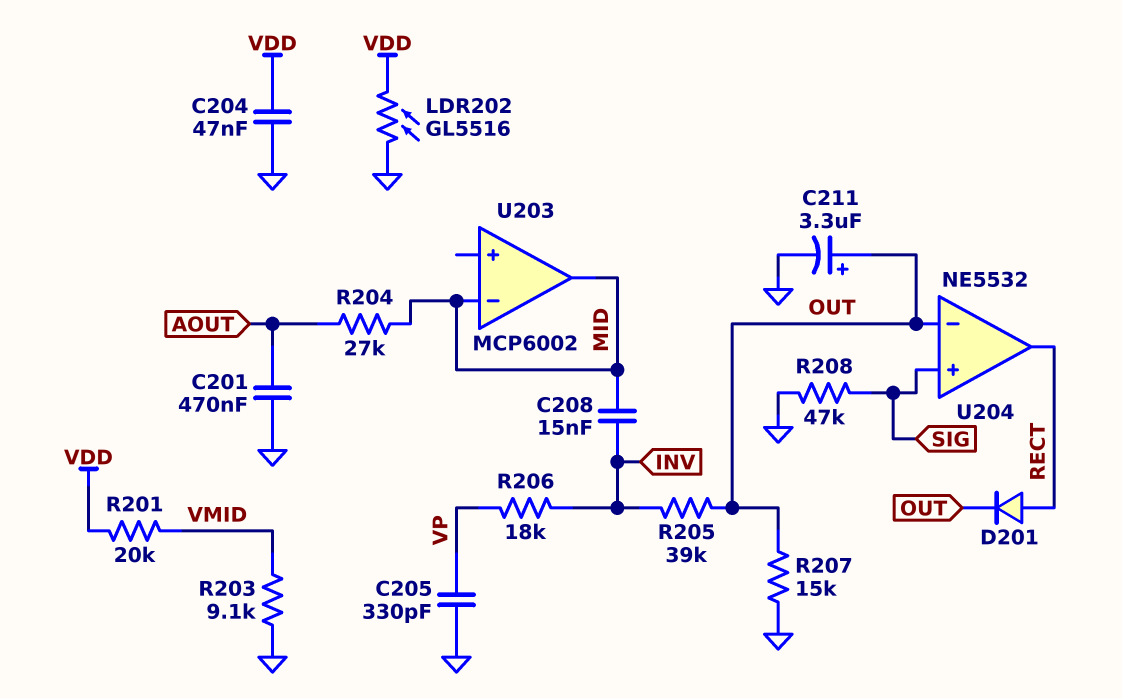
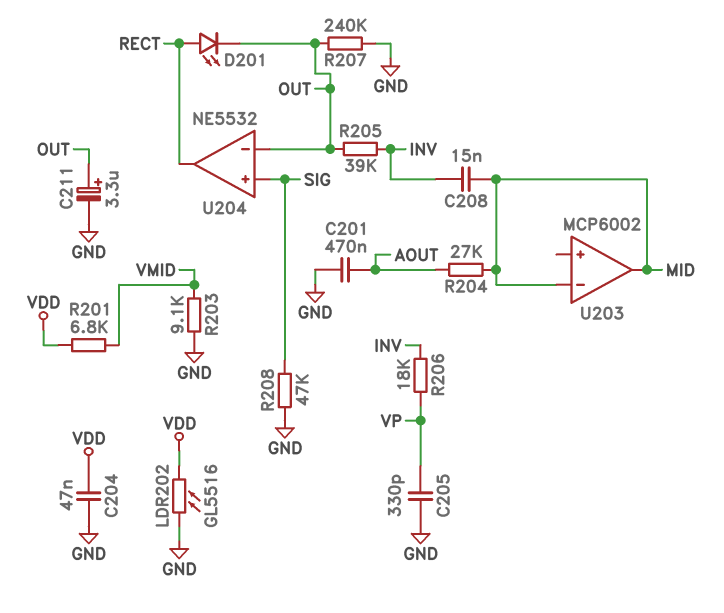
D201: diode (A RECT, K OUT) -> LED (A RECT, K OUT)
R201: 20k (VDD, VMID) -> 6.8k (VDD, VMID)
R207: 15k (GND, OUT) -> 240k (GND, OUT)

